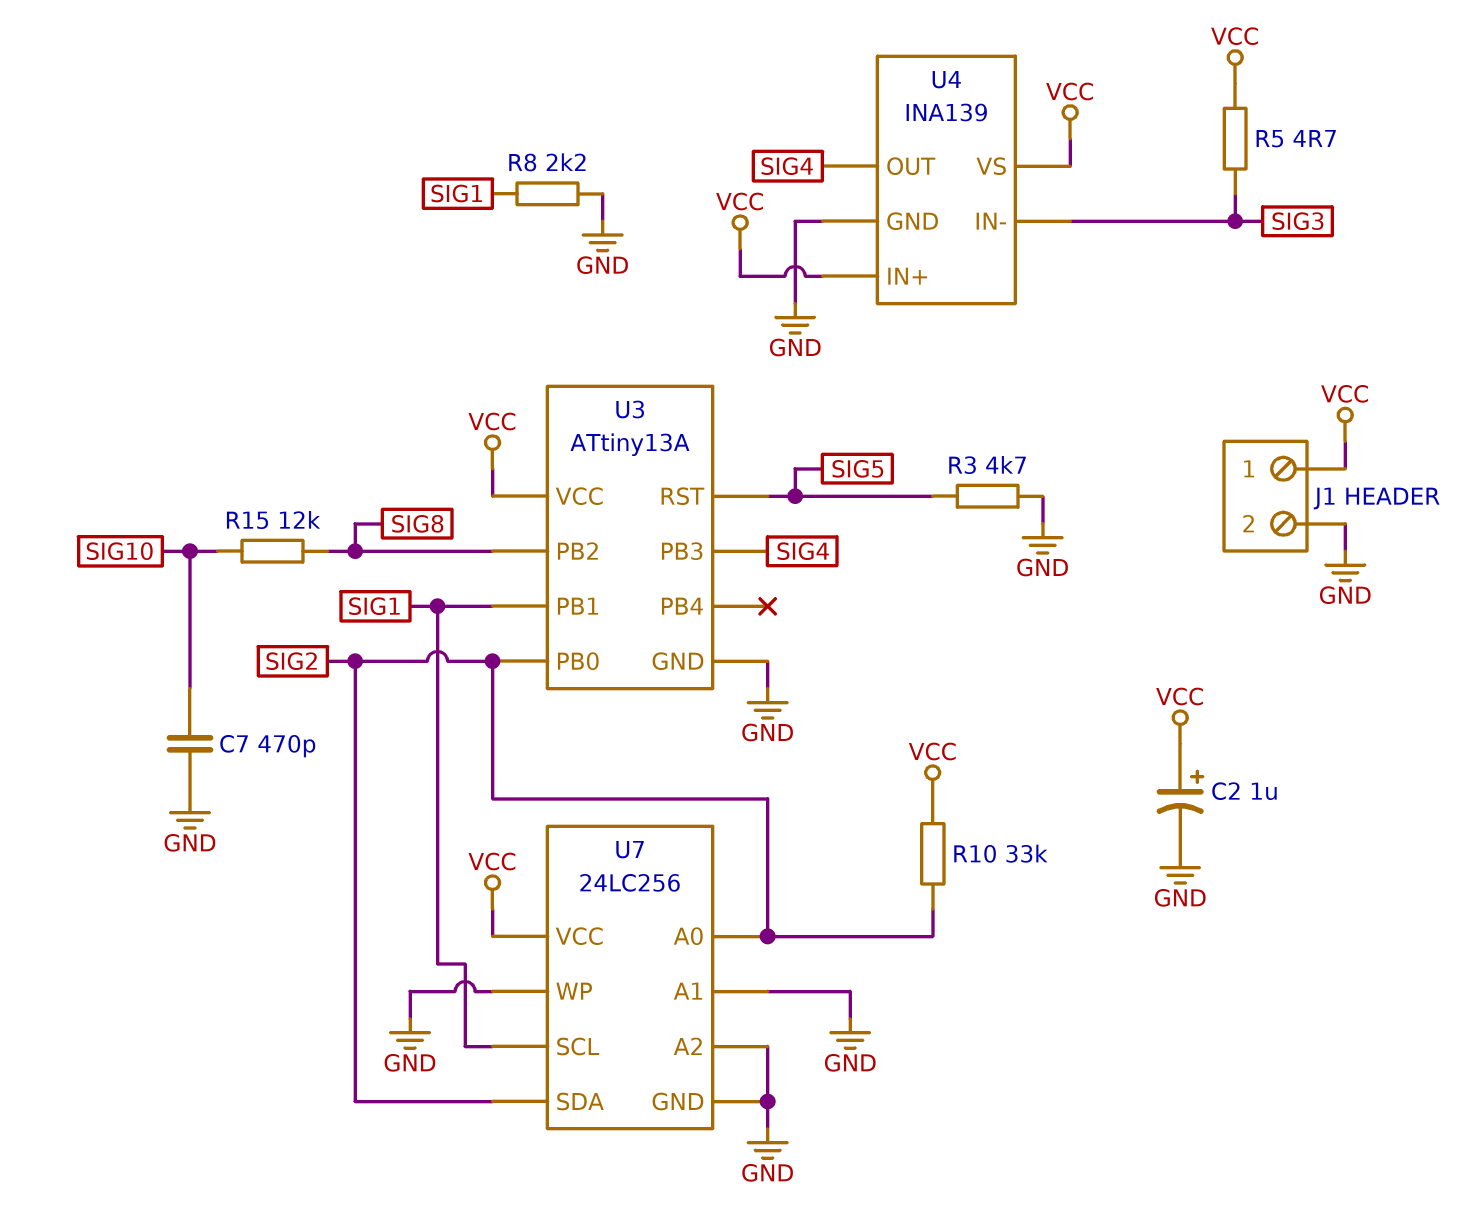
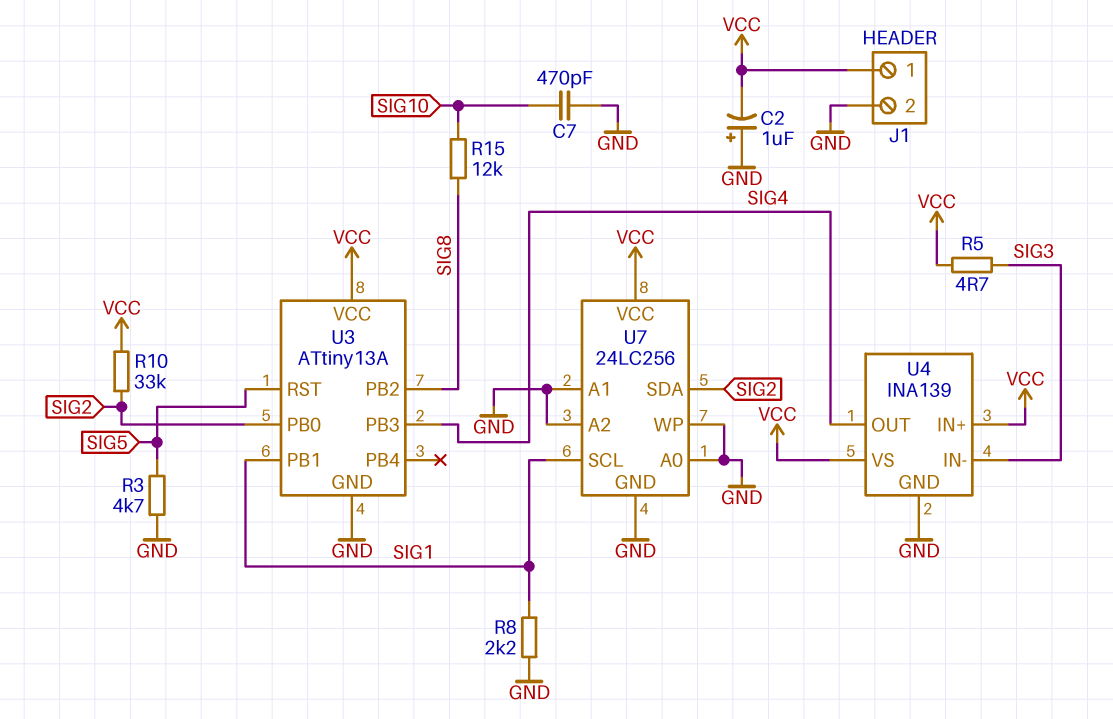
C2: 1uF (plus VCC, minus GND) -> 1uF (plus GND, minus VCC)
U7 pin A0: SIG2 -> GND

